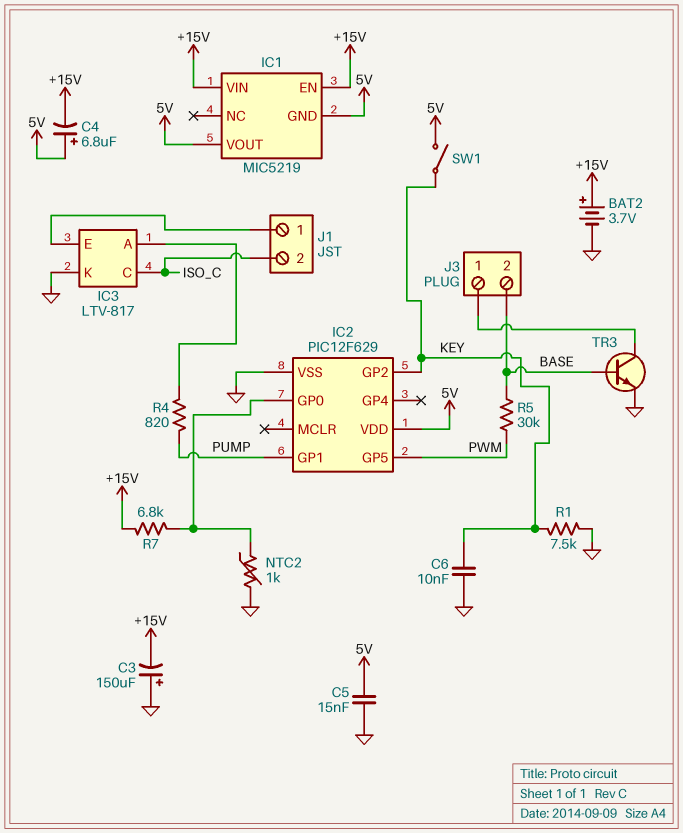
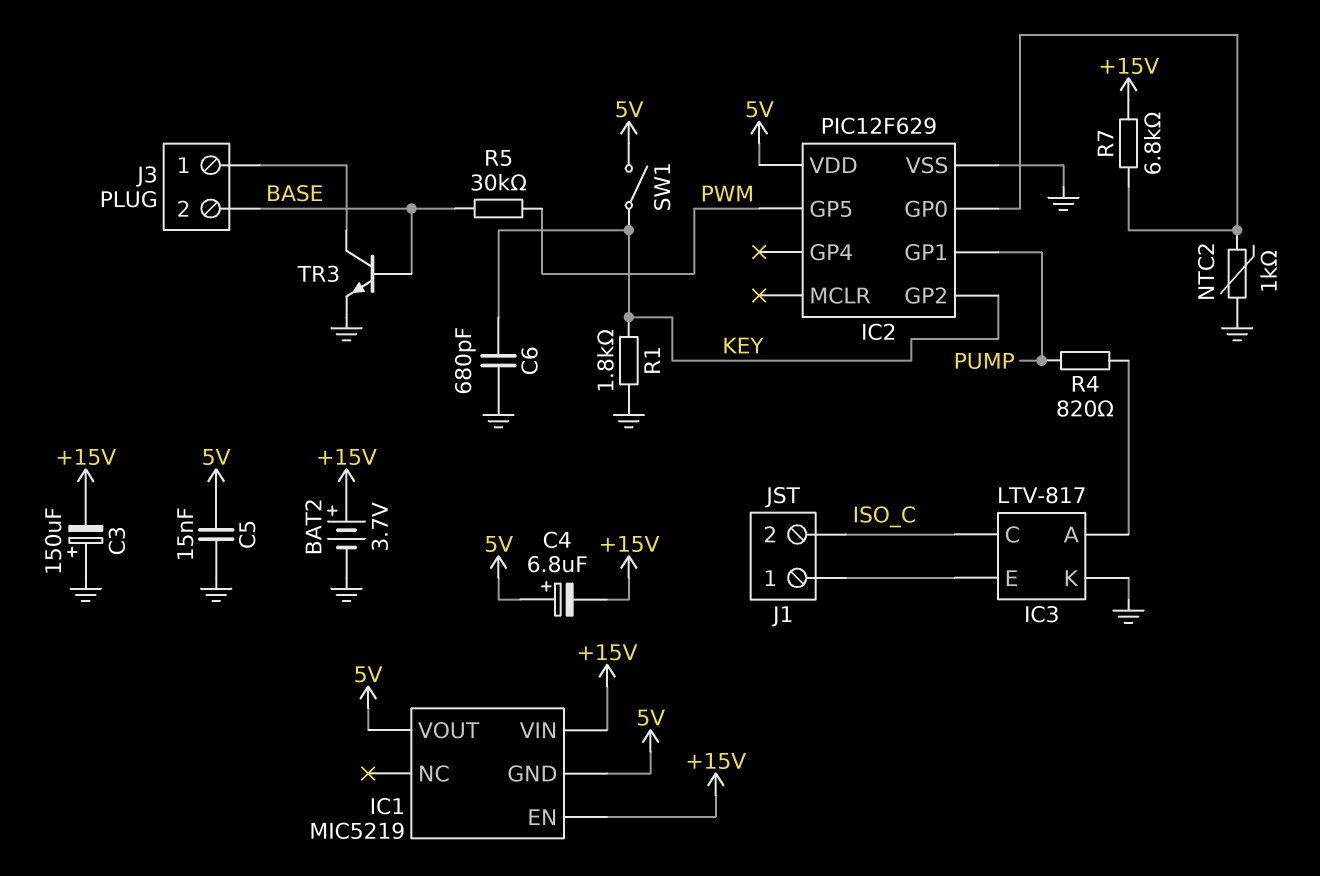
C6: 10nF (GND, KEY) -> 680pF (GND, KEY)
R1: 7.5k (GND, KEY) -> 1.8k (GND, KEY)

